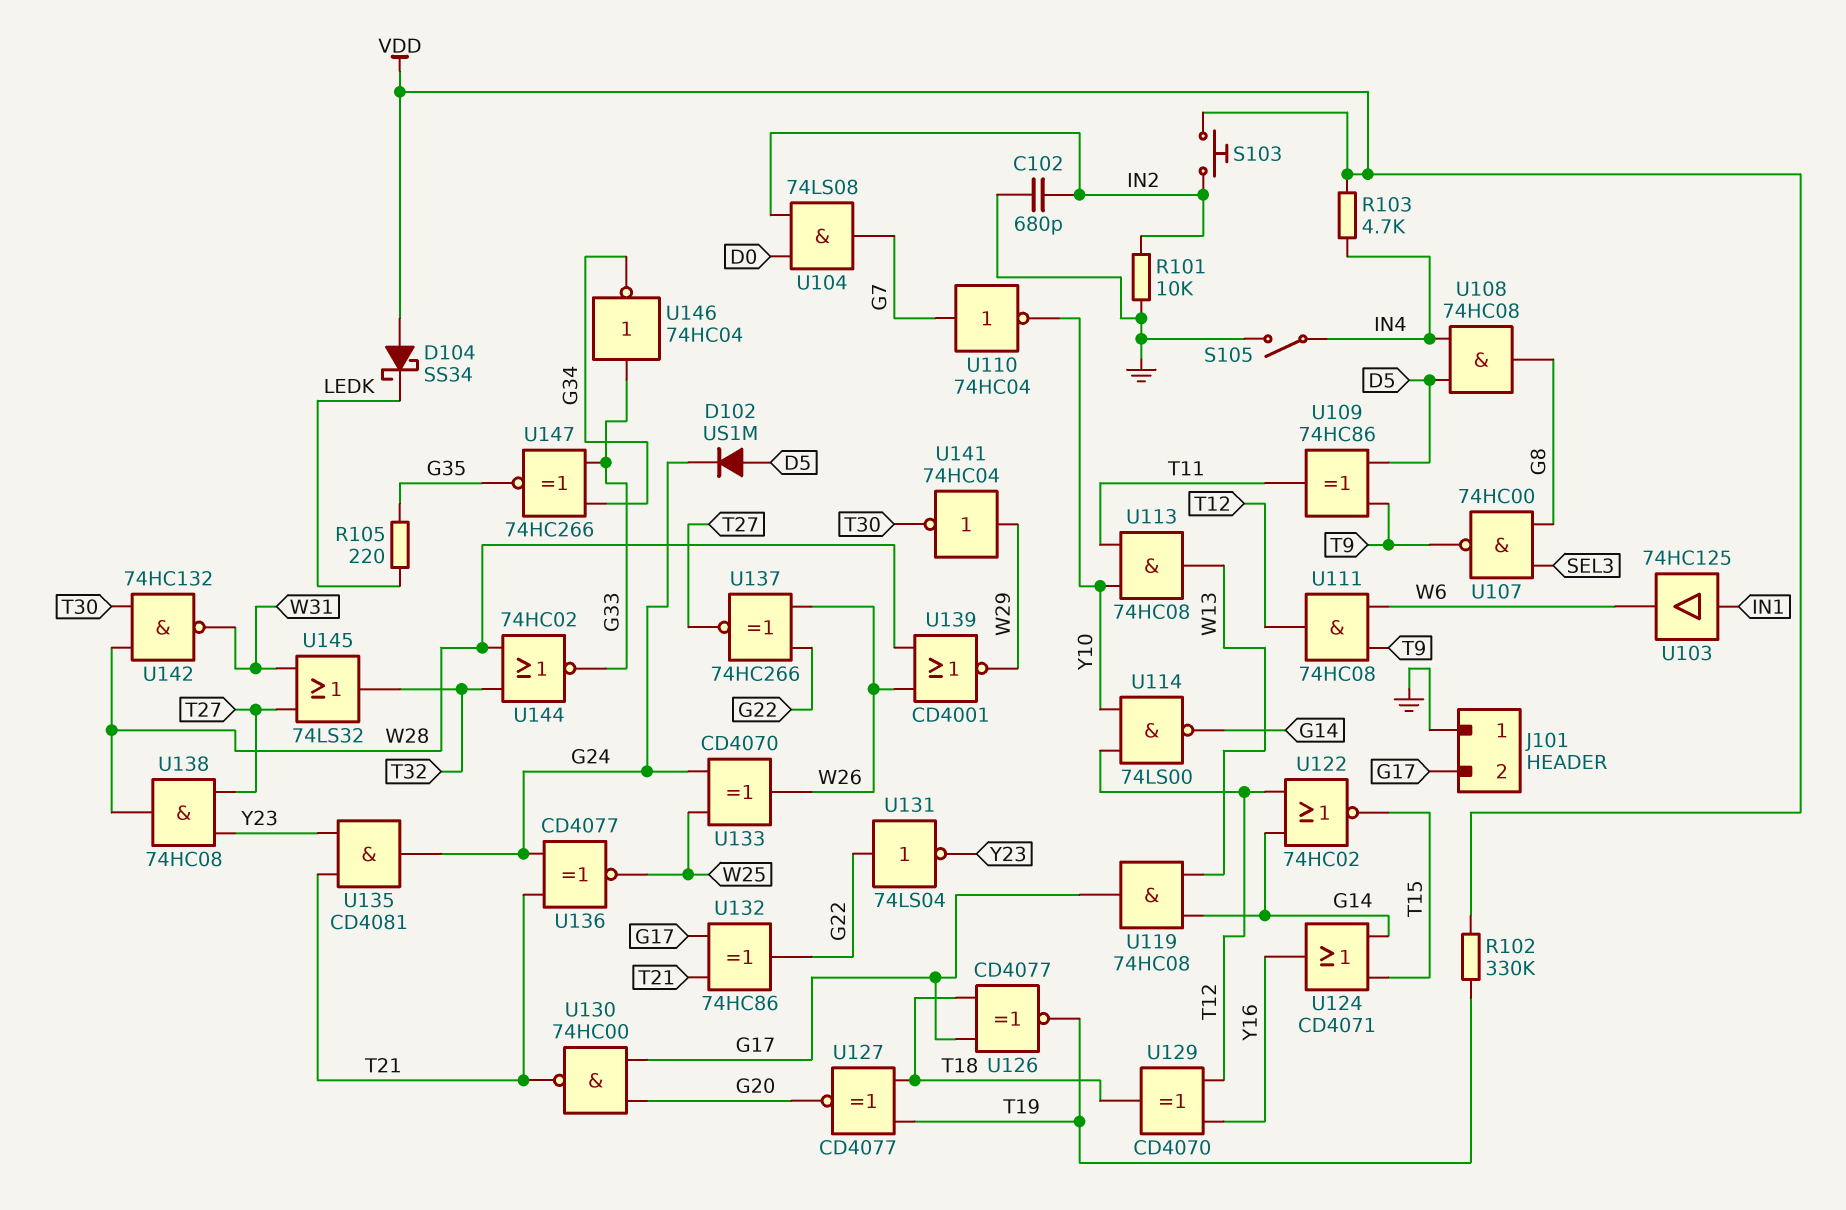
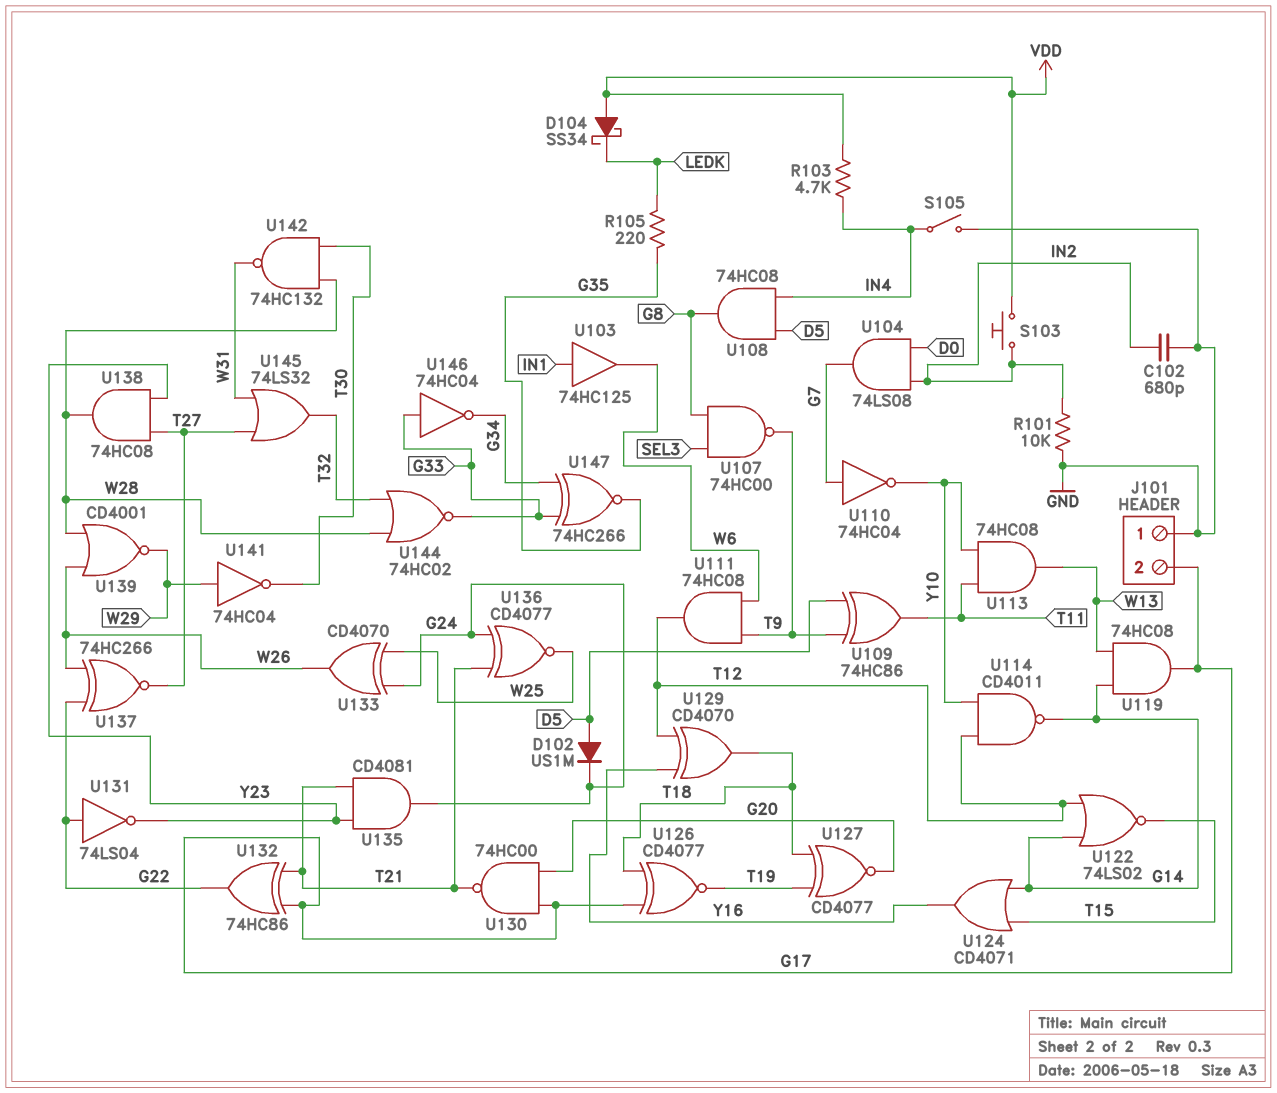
R102: 330k (T19, VDD) -> none
U114: NAND 74LS00 (in T12, in Y10, out G14) -> NAND CD4011 (in T12, in Y10, out G14)
U122: NOR 74HC02 (in G14, in T12, out T15) -> NOR 74LS02 (in G14, in T12, out T15)

